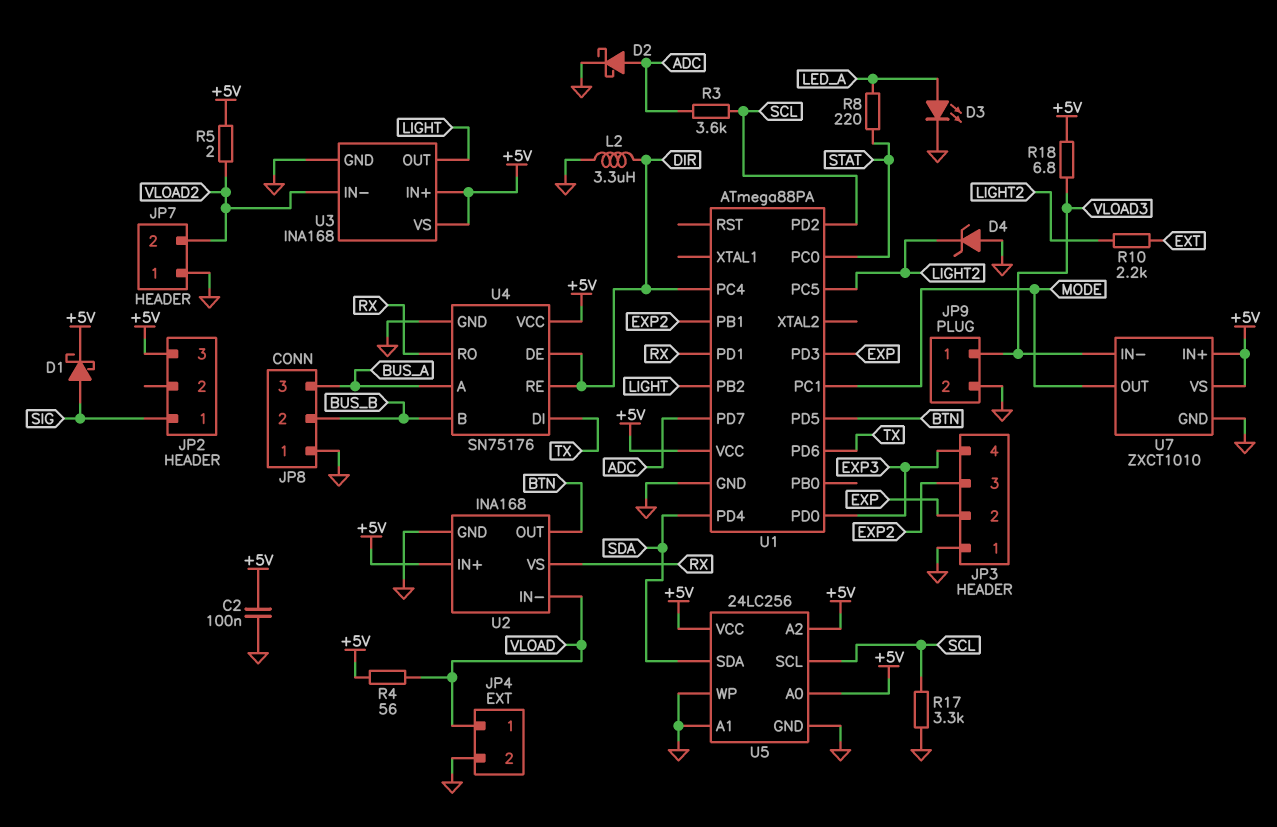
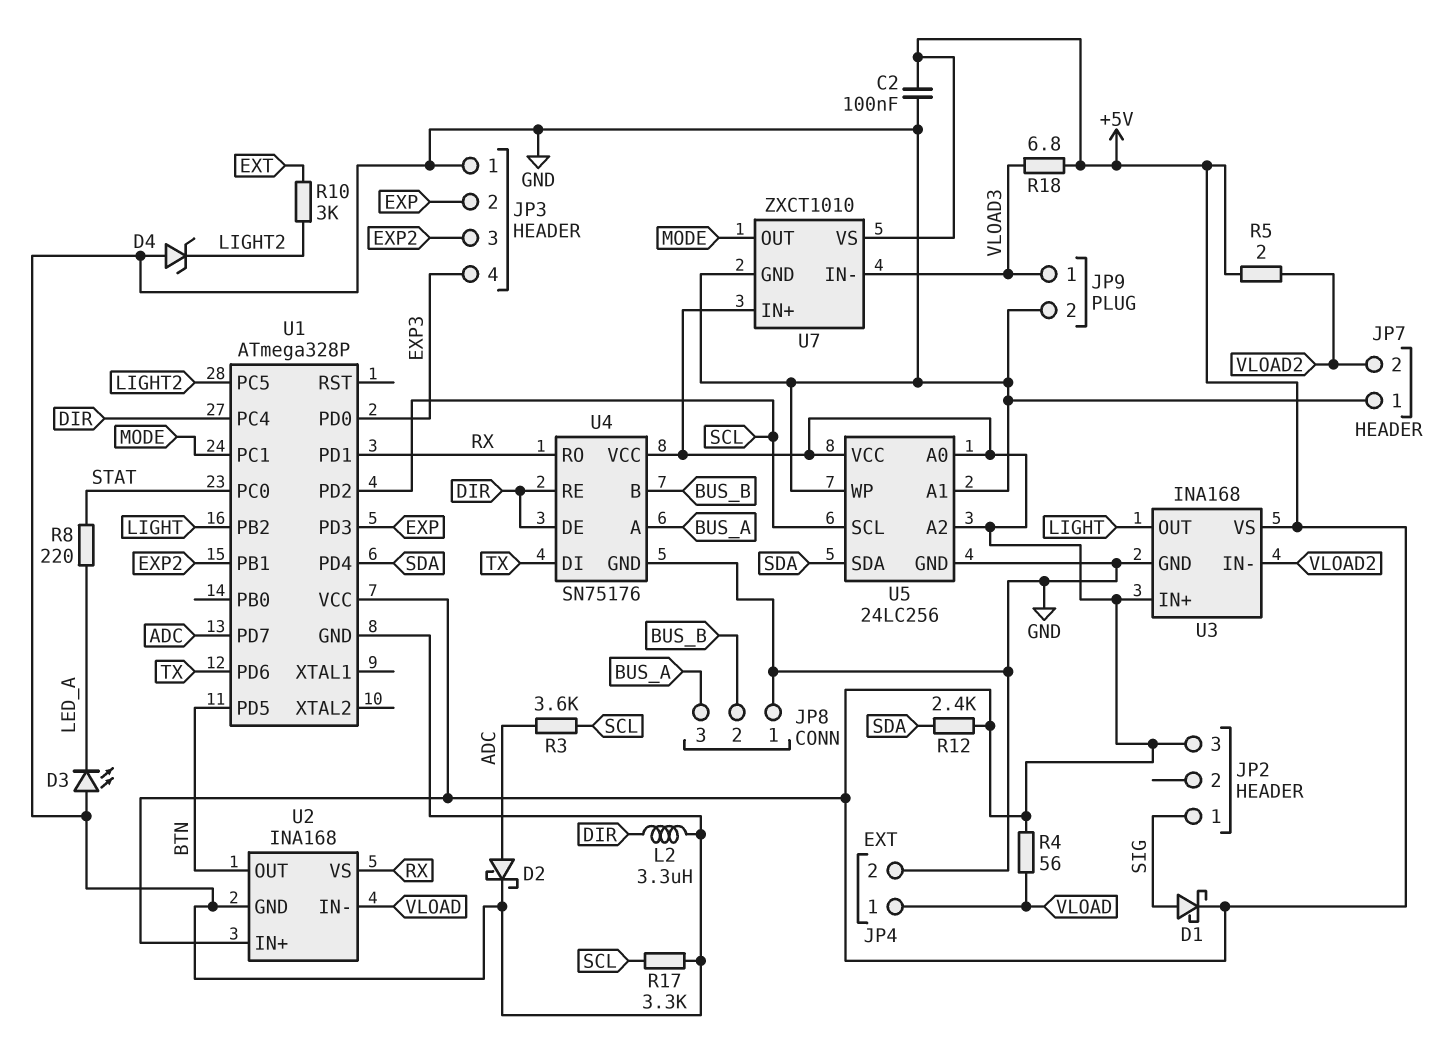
D3: LED (A LED_A, K GND) -> LED (A GND, K LED_A)
R10: 2.2k (EXT, LIGHT2) -> 3k (EXT, LIGHT2)
R12: none -> 2.4k (+5V, SDA)
U1: ATmega88PA -> ATmega328P

